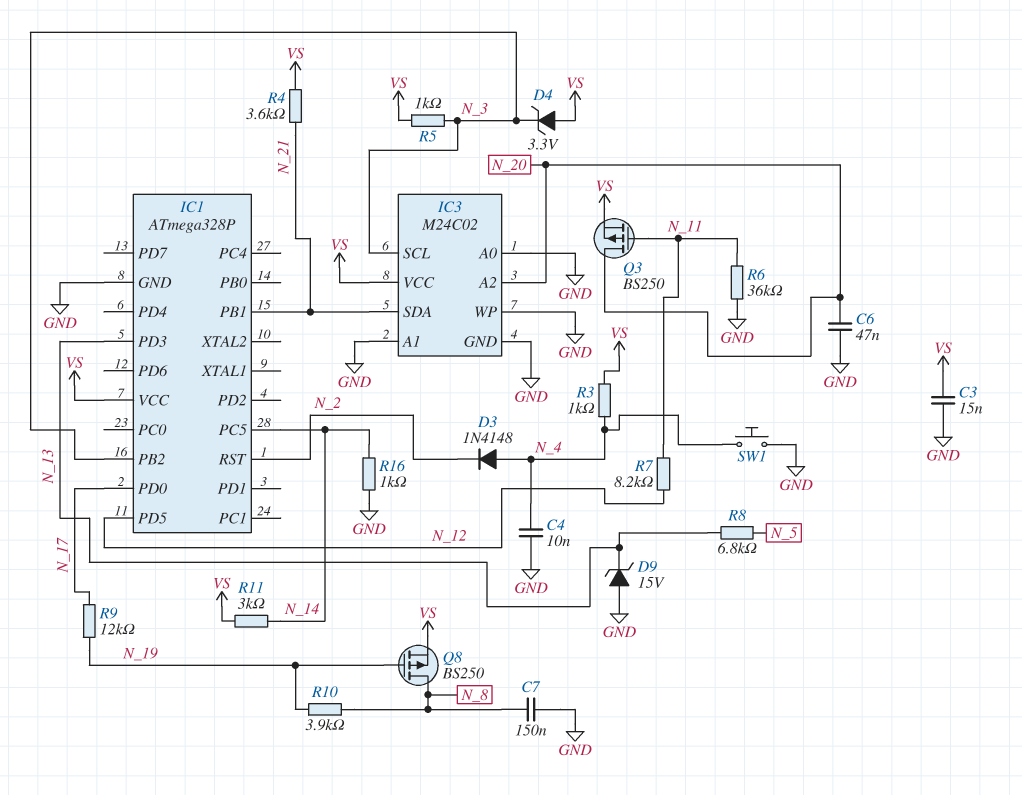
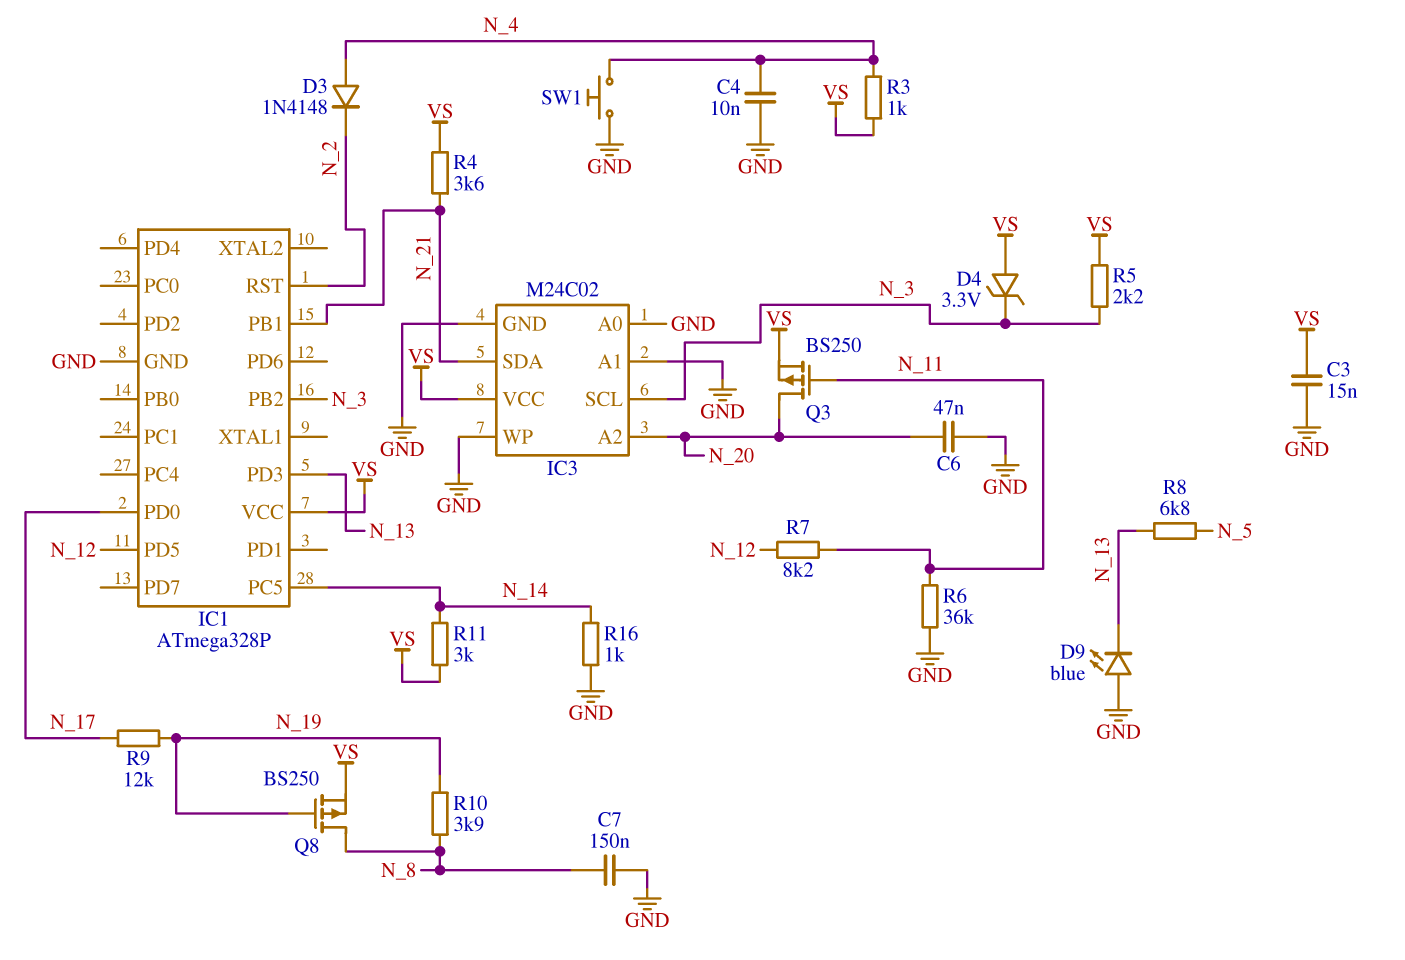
D9: zener 15V (A GND, K N_13) -> LED blue (A GND, K N_13)
R5: 1k (N_3, VS) -> 2.2k (N_3, VS)

